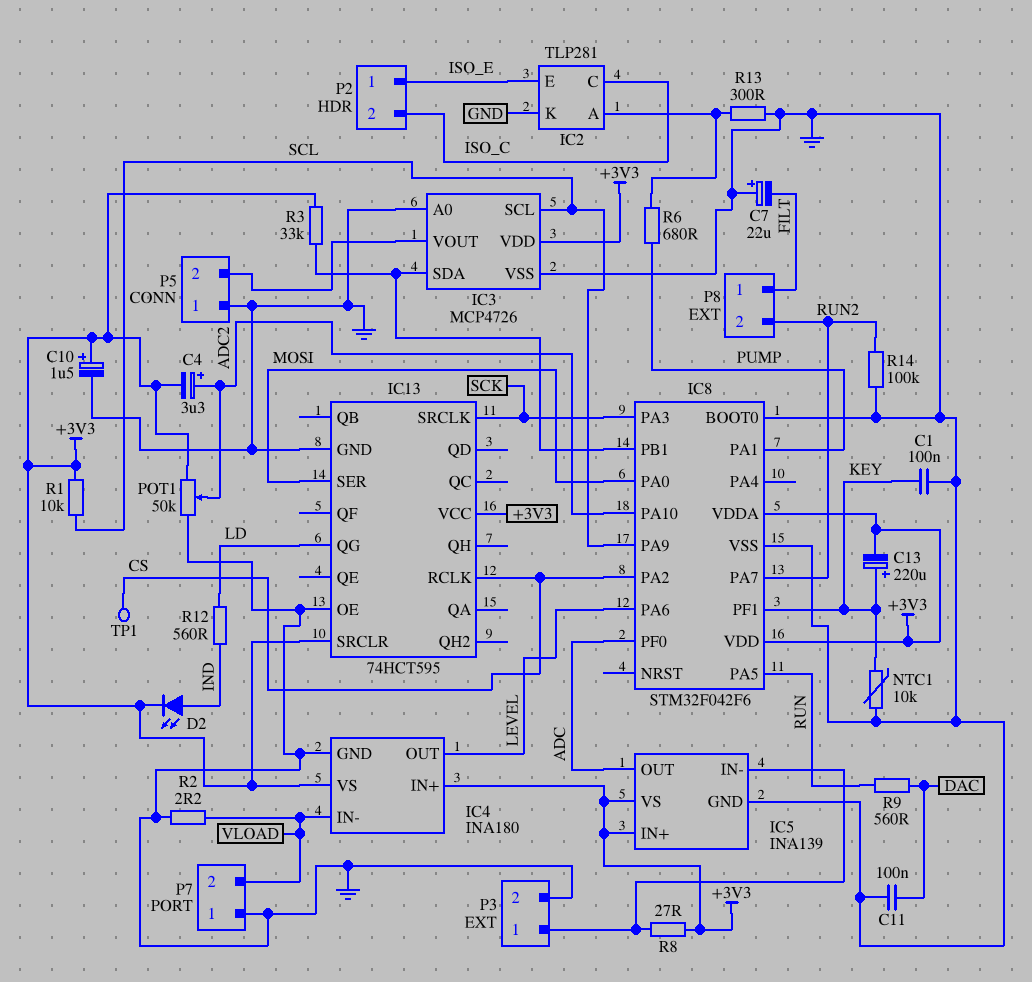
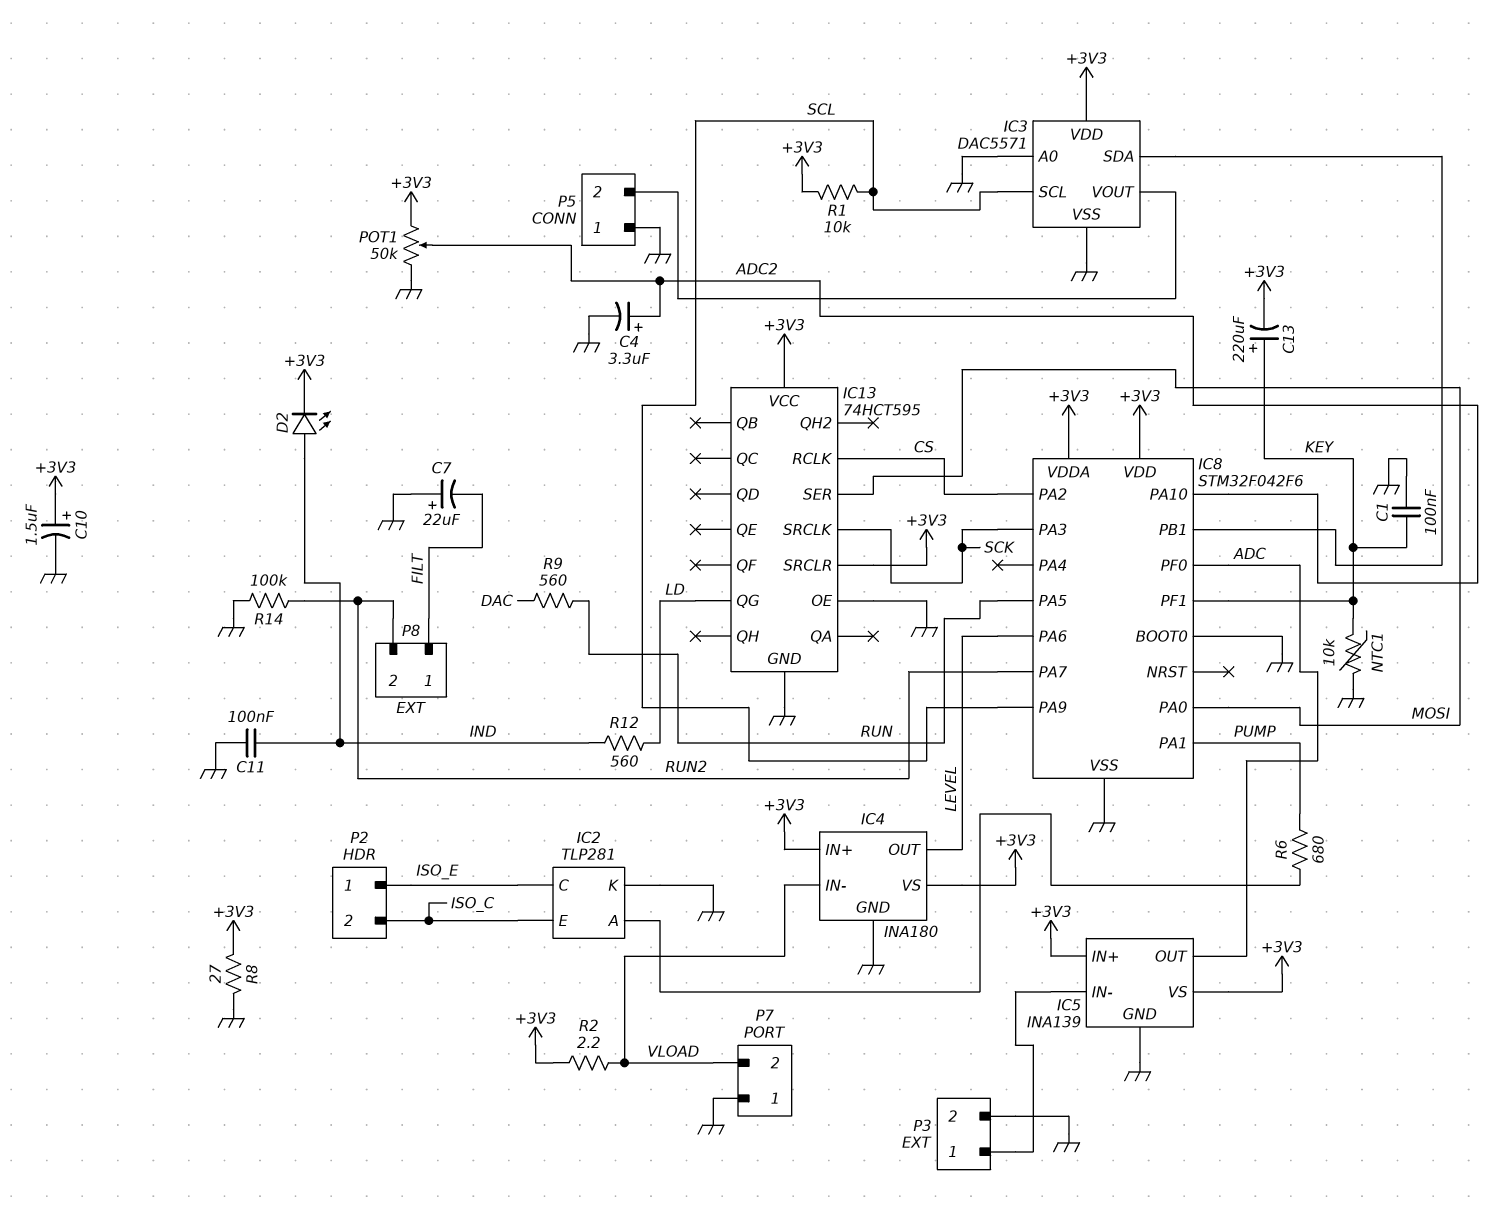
C4: 3.3uF (plus ADC2, minus +3V3) -> 3.3uF (plus ADC2, minus GND)
C11: 100nF (DAC, GND) -> 100nF (GND, IND)
IC2 pin C: ISO_C -> ISO_E
IC2 pin E: ISO_E -> ISO_C
IC3: MCP4726 -> DAC5571
R2: 2.2 (GND, VLOAD) -> 2.2 (+3V3, VLOAD)
R3: 33k (+3V3, IC3/SDA) -> none
R8: 27 (+3V3, IC5/IN-) -> 27 (+3V3, GND)
R13: 300 (GND, IC2/A) -> none
TP1: test point (CS) -> none

